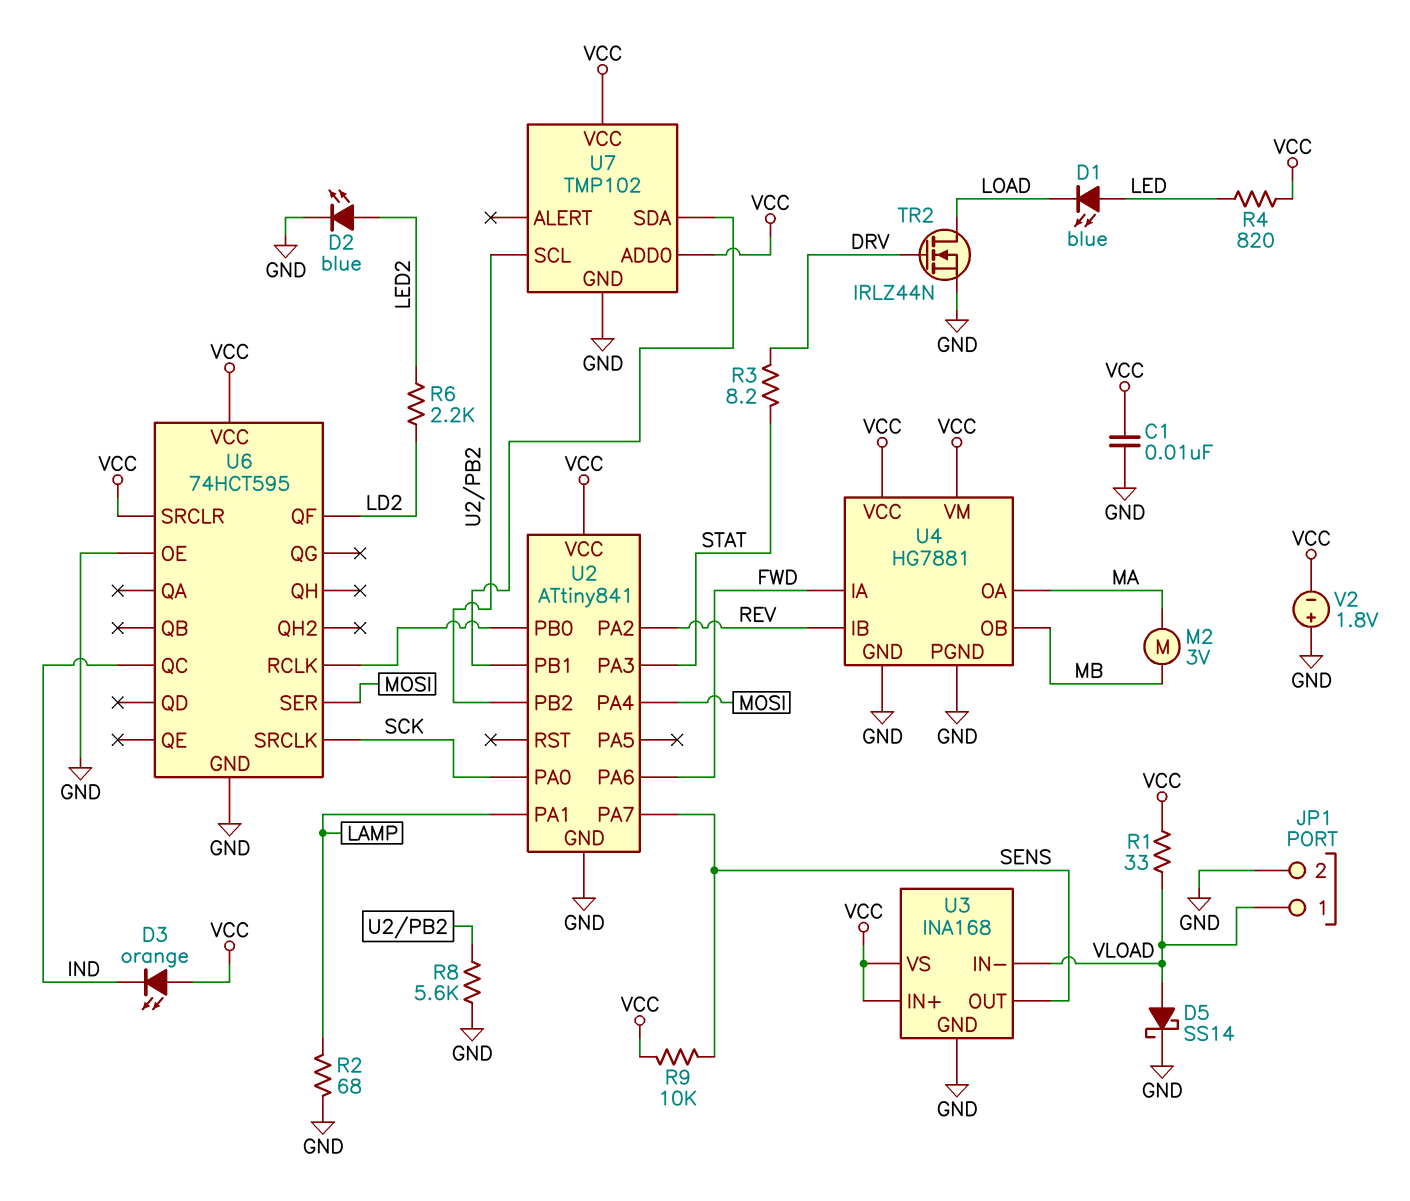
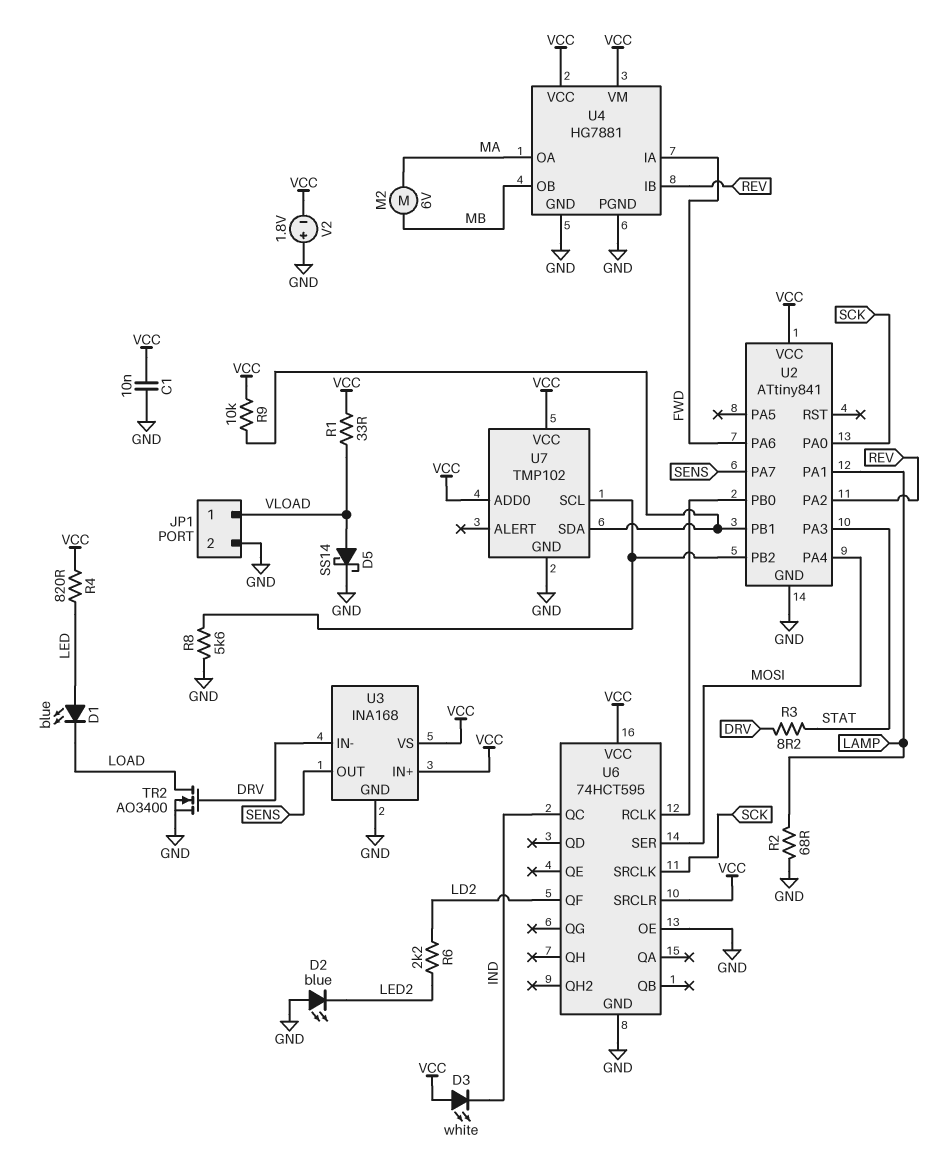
D2: LED blue (A LED2, K GND) -> LED blue (A GND, K LED2)
D3: LED orange (A VCC, K IND) -> LED white (A VCC, K IND)
M2: motor 3V (MA, MB) -> motor 6V (MA, MB)
R9: 10k (SENS, VCC) -> 10k (U2/PB1, VCC)
TR2: NMOS IRLZ44N (G DRV, D LOAD, S GND) -> NMOS AO3400 (G DRV, D LOAD, S GND)
U3 pin IN-: VLOAD -> DRV

